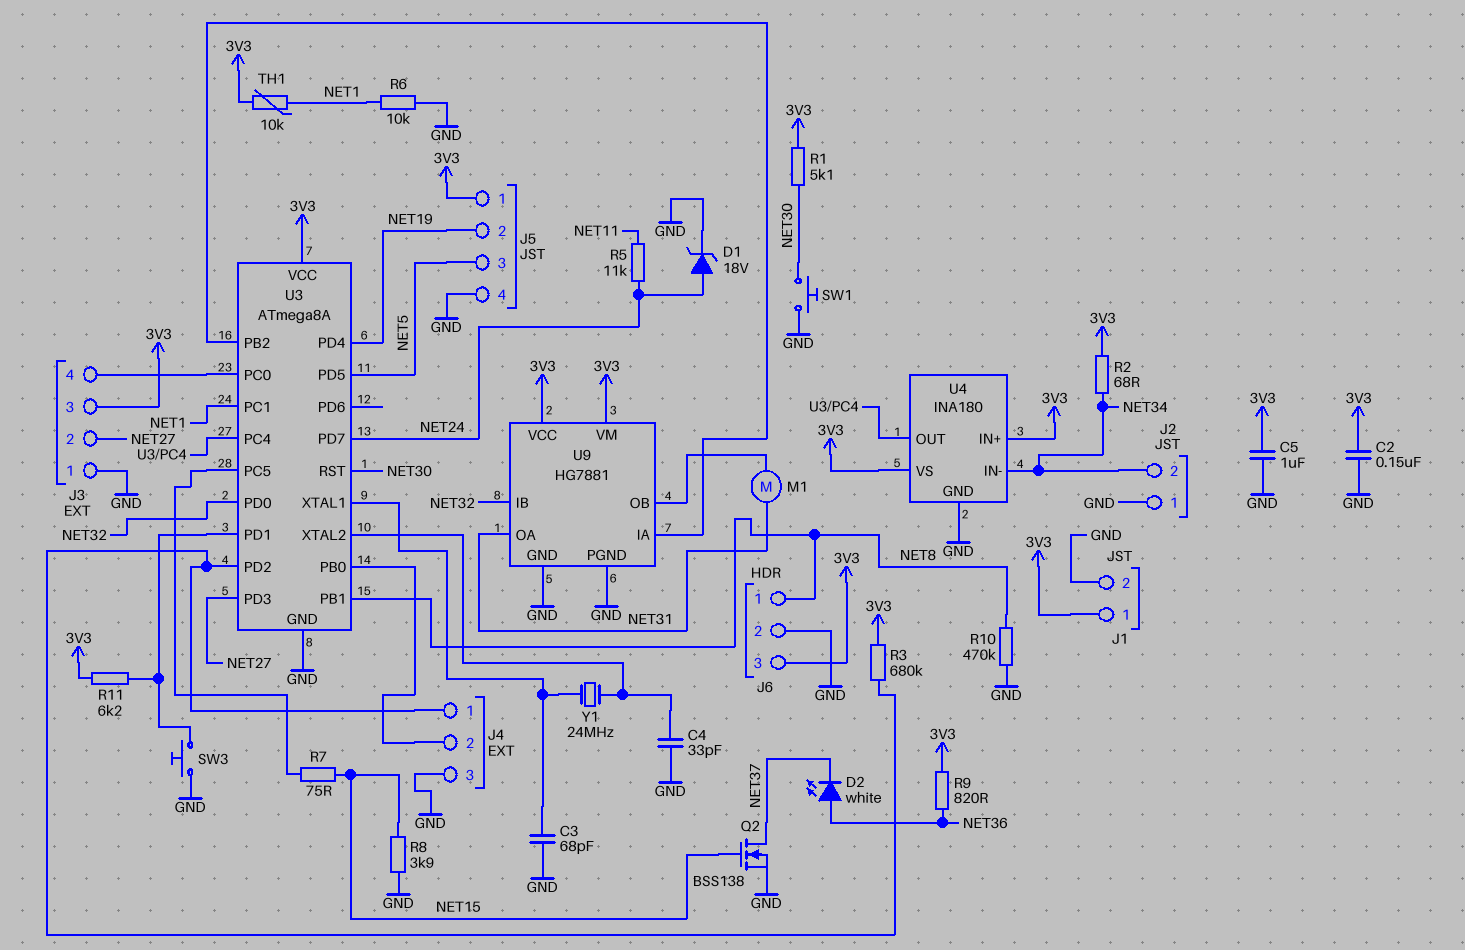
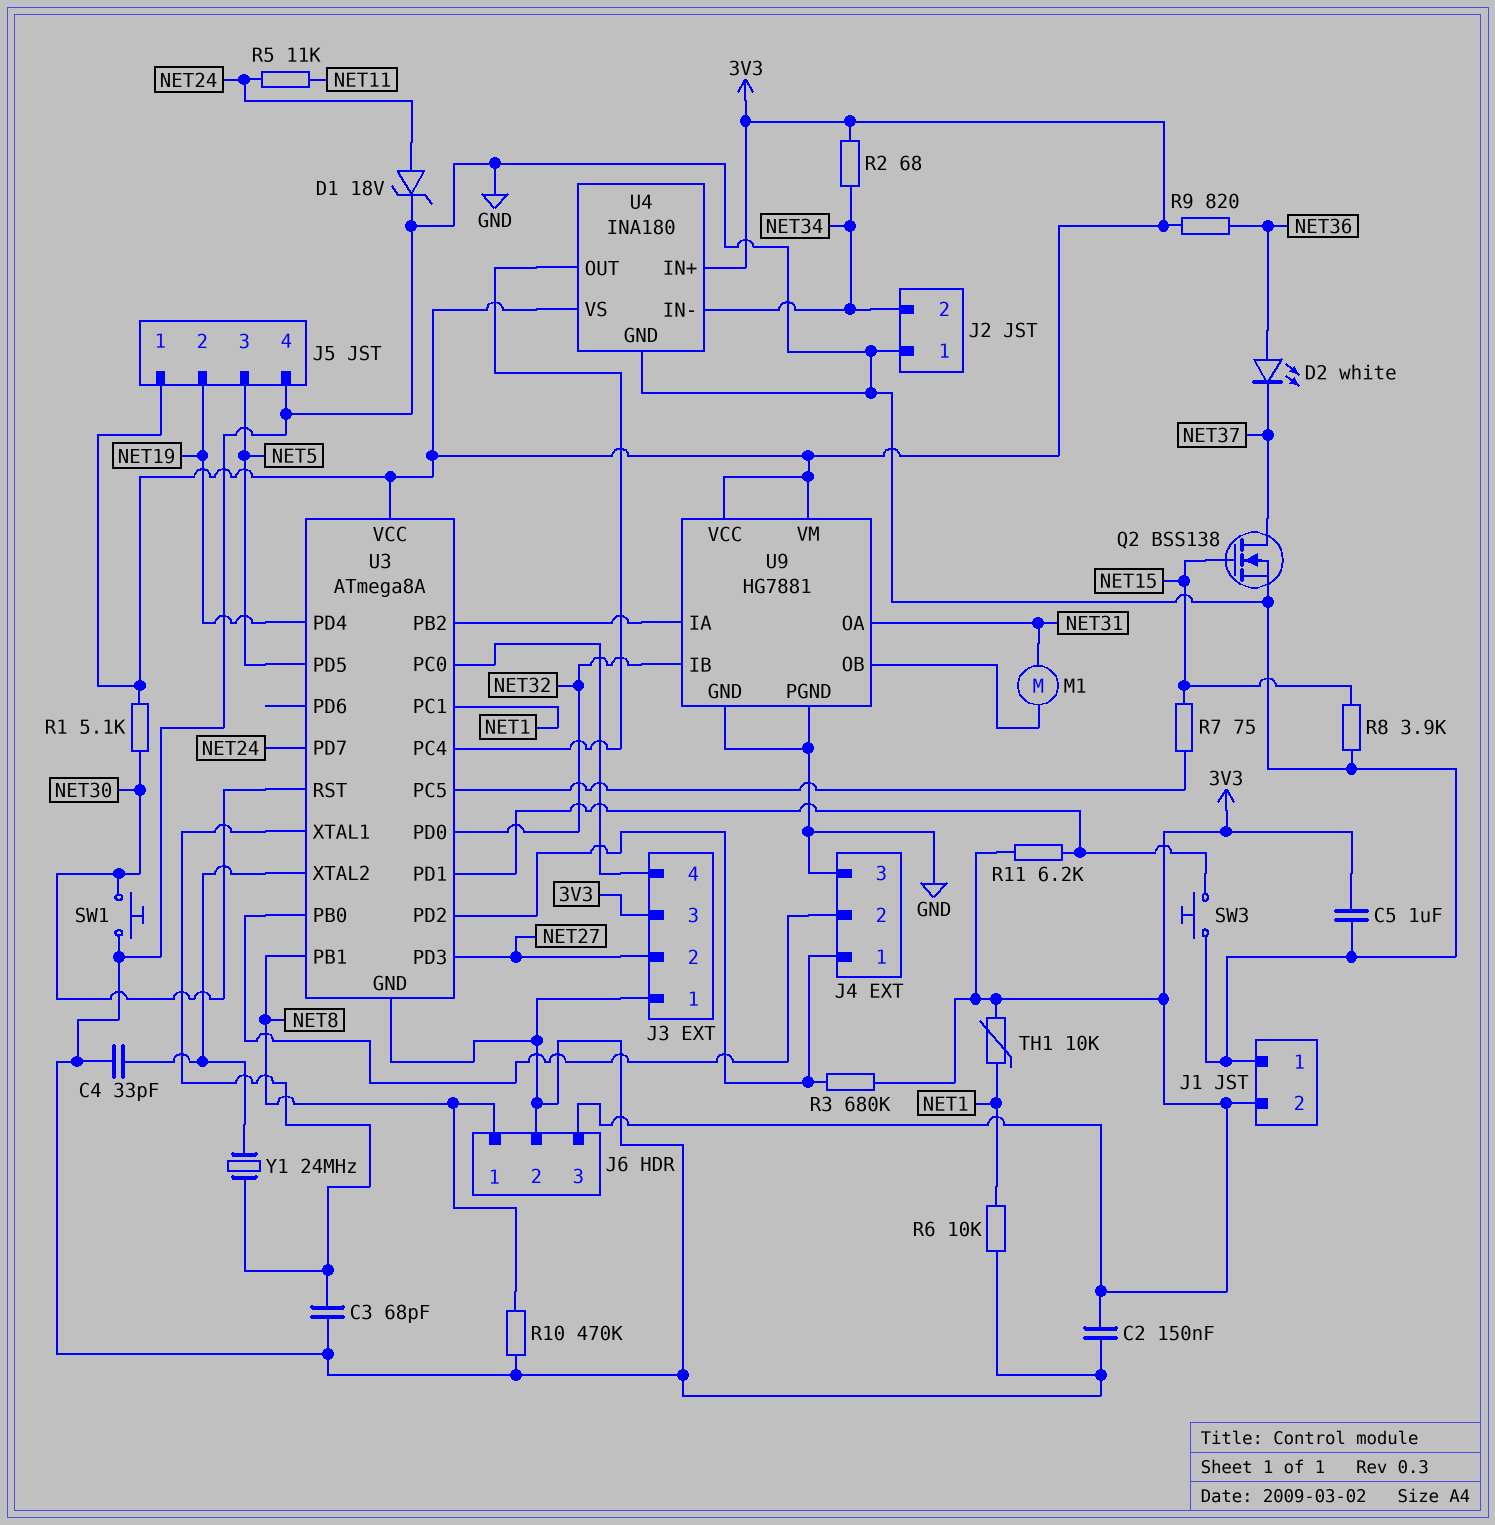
J1 pin 1: 3V3 -> GND
J1 pin 2: GND -> 3V3

